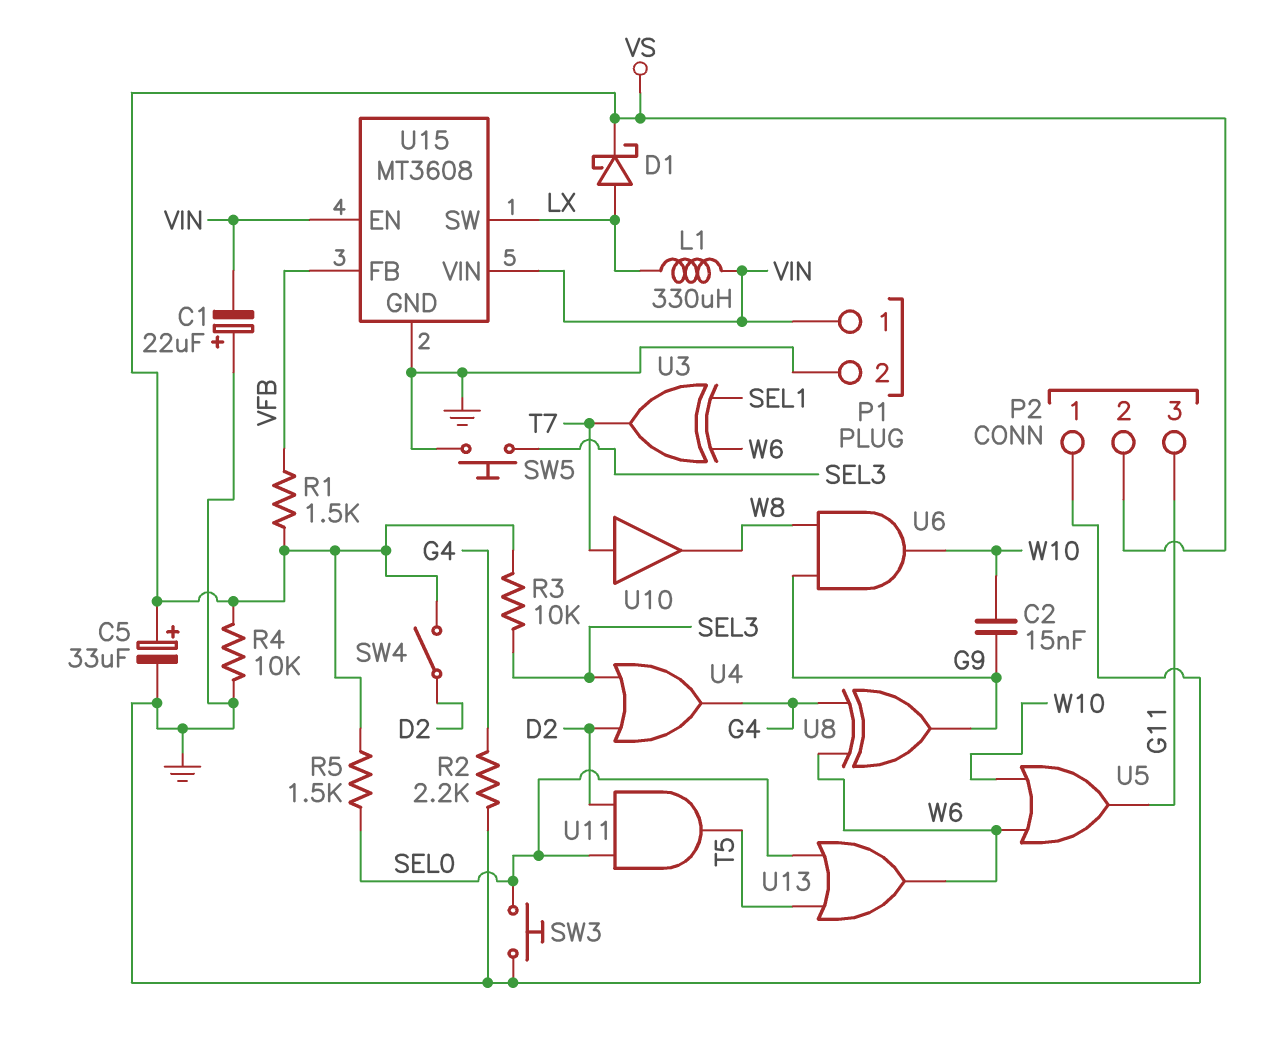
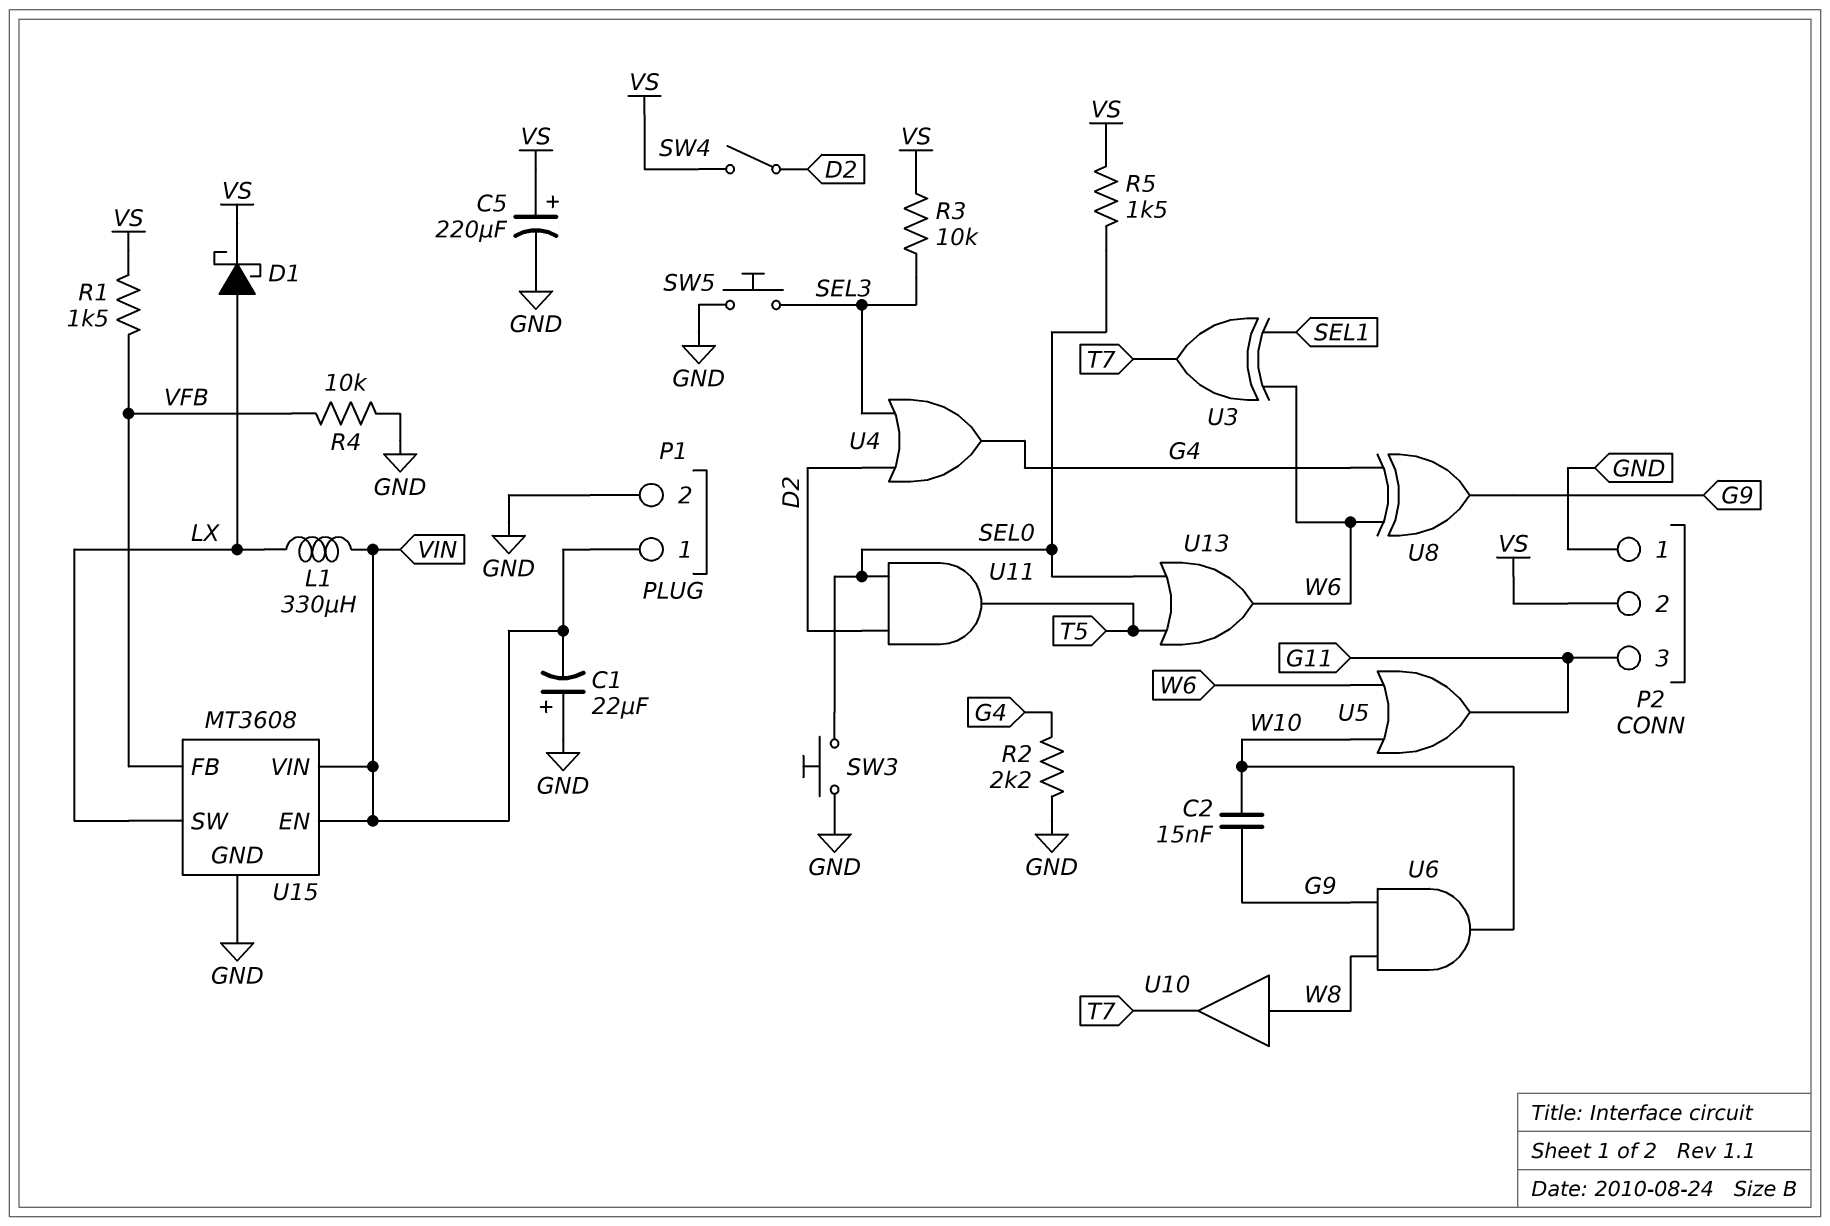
C5: 33uF (plus VS, minus GND) -> 220uF (plus VS, minus GND)
R4: 10k (GND, VS) -> 10k (GND, VFB)
U10: buffer (in T7, out W8) -> buffer (in W8, out T7)

